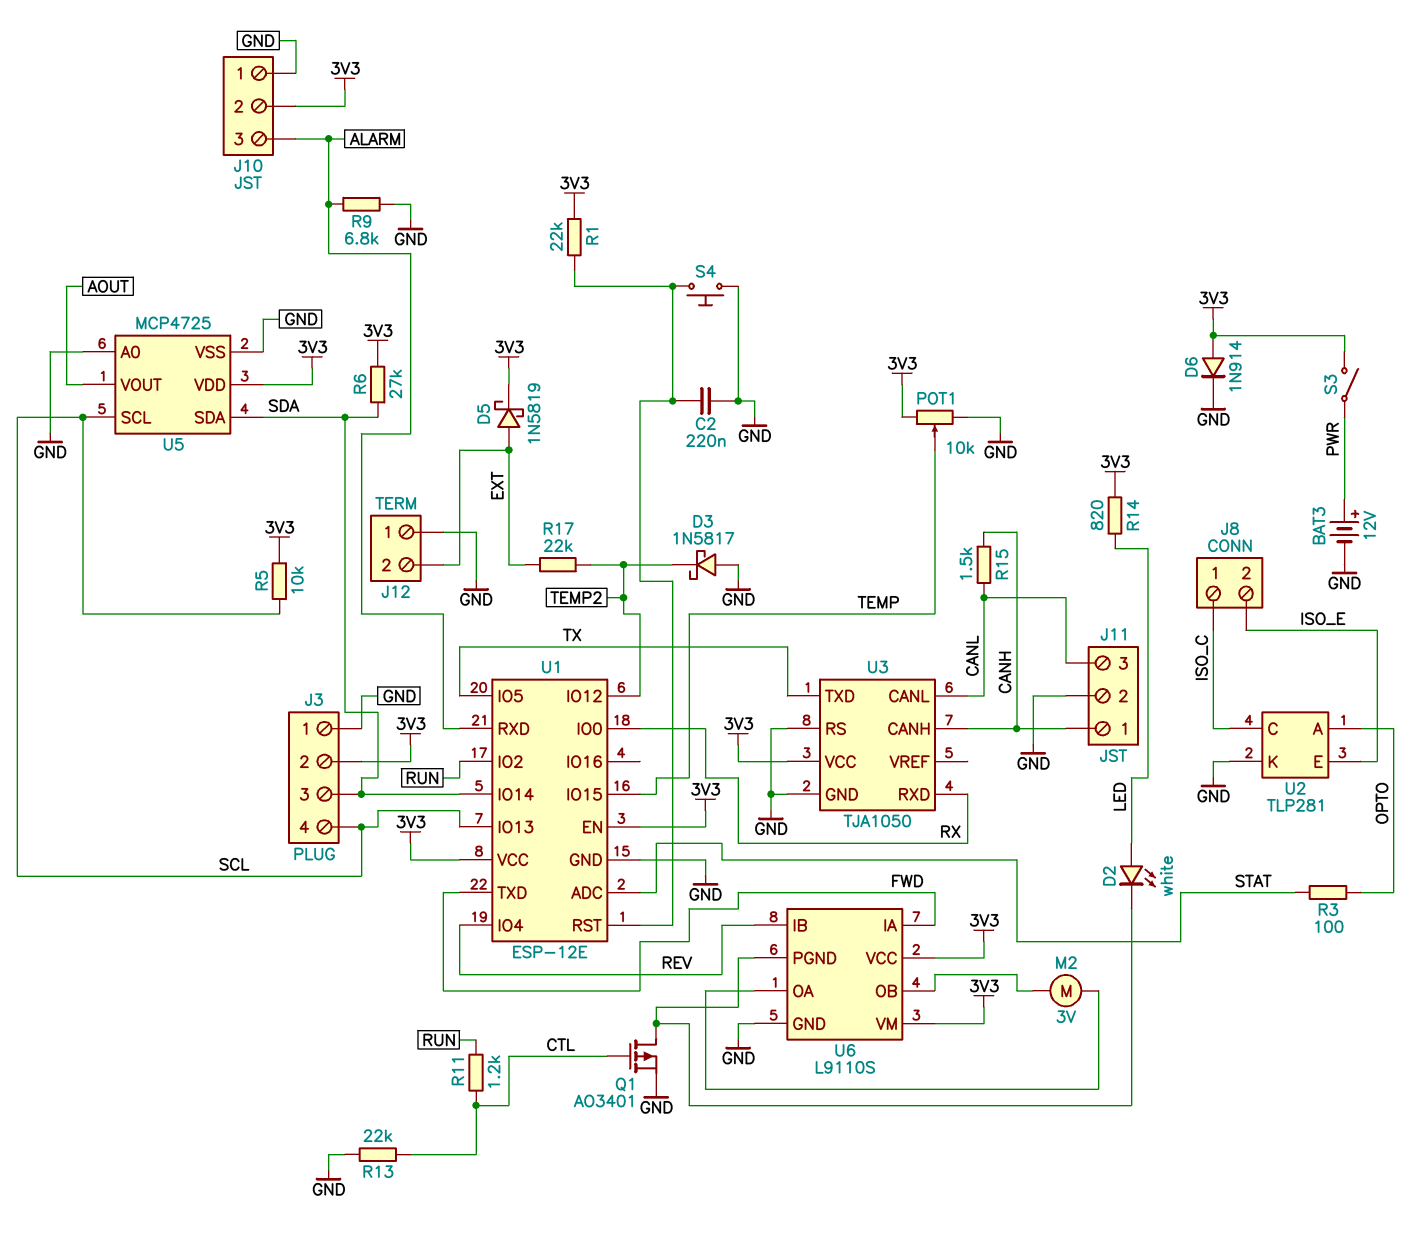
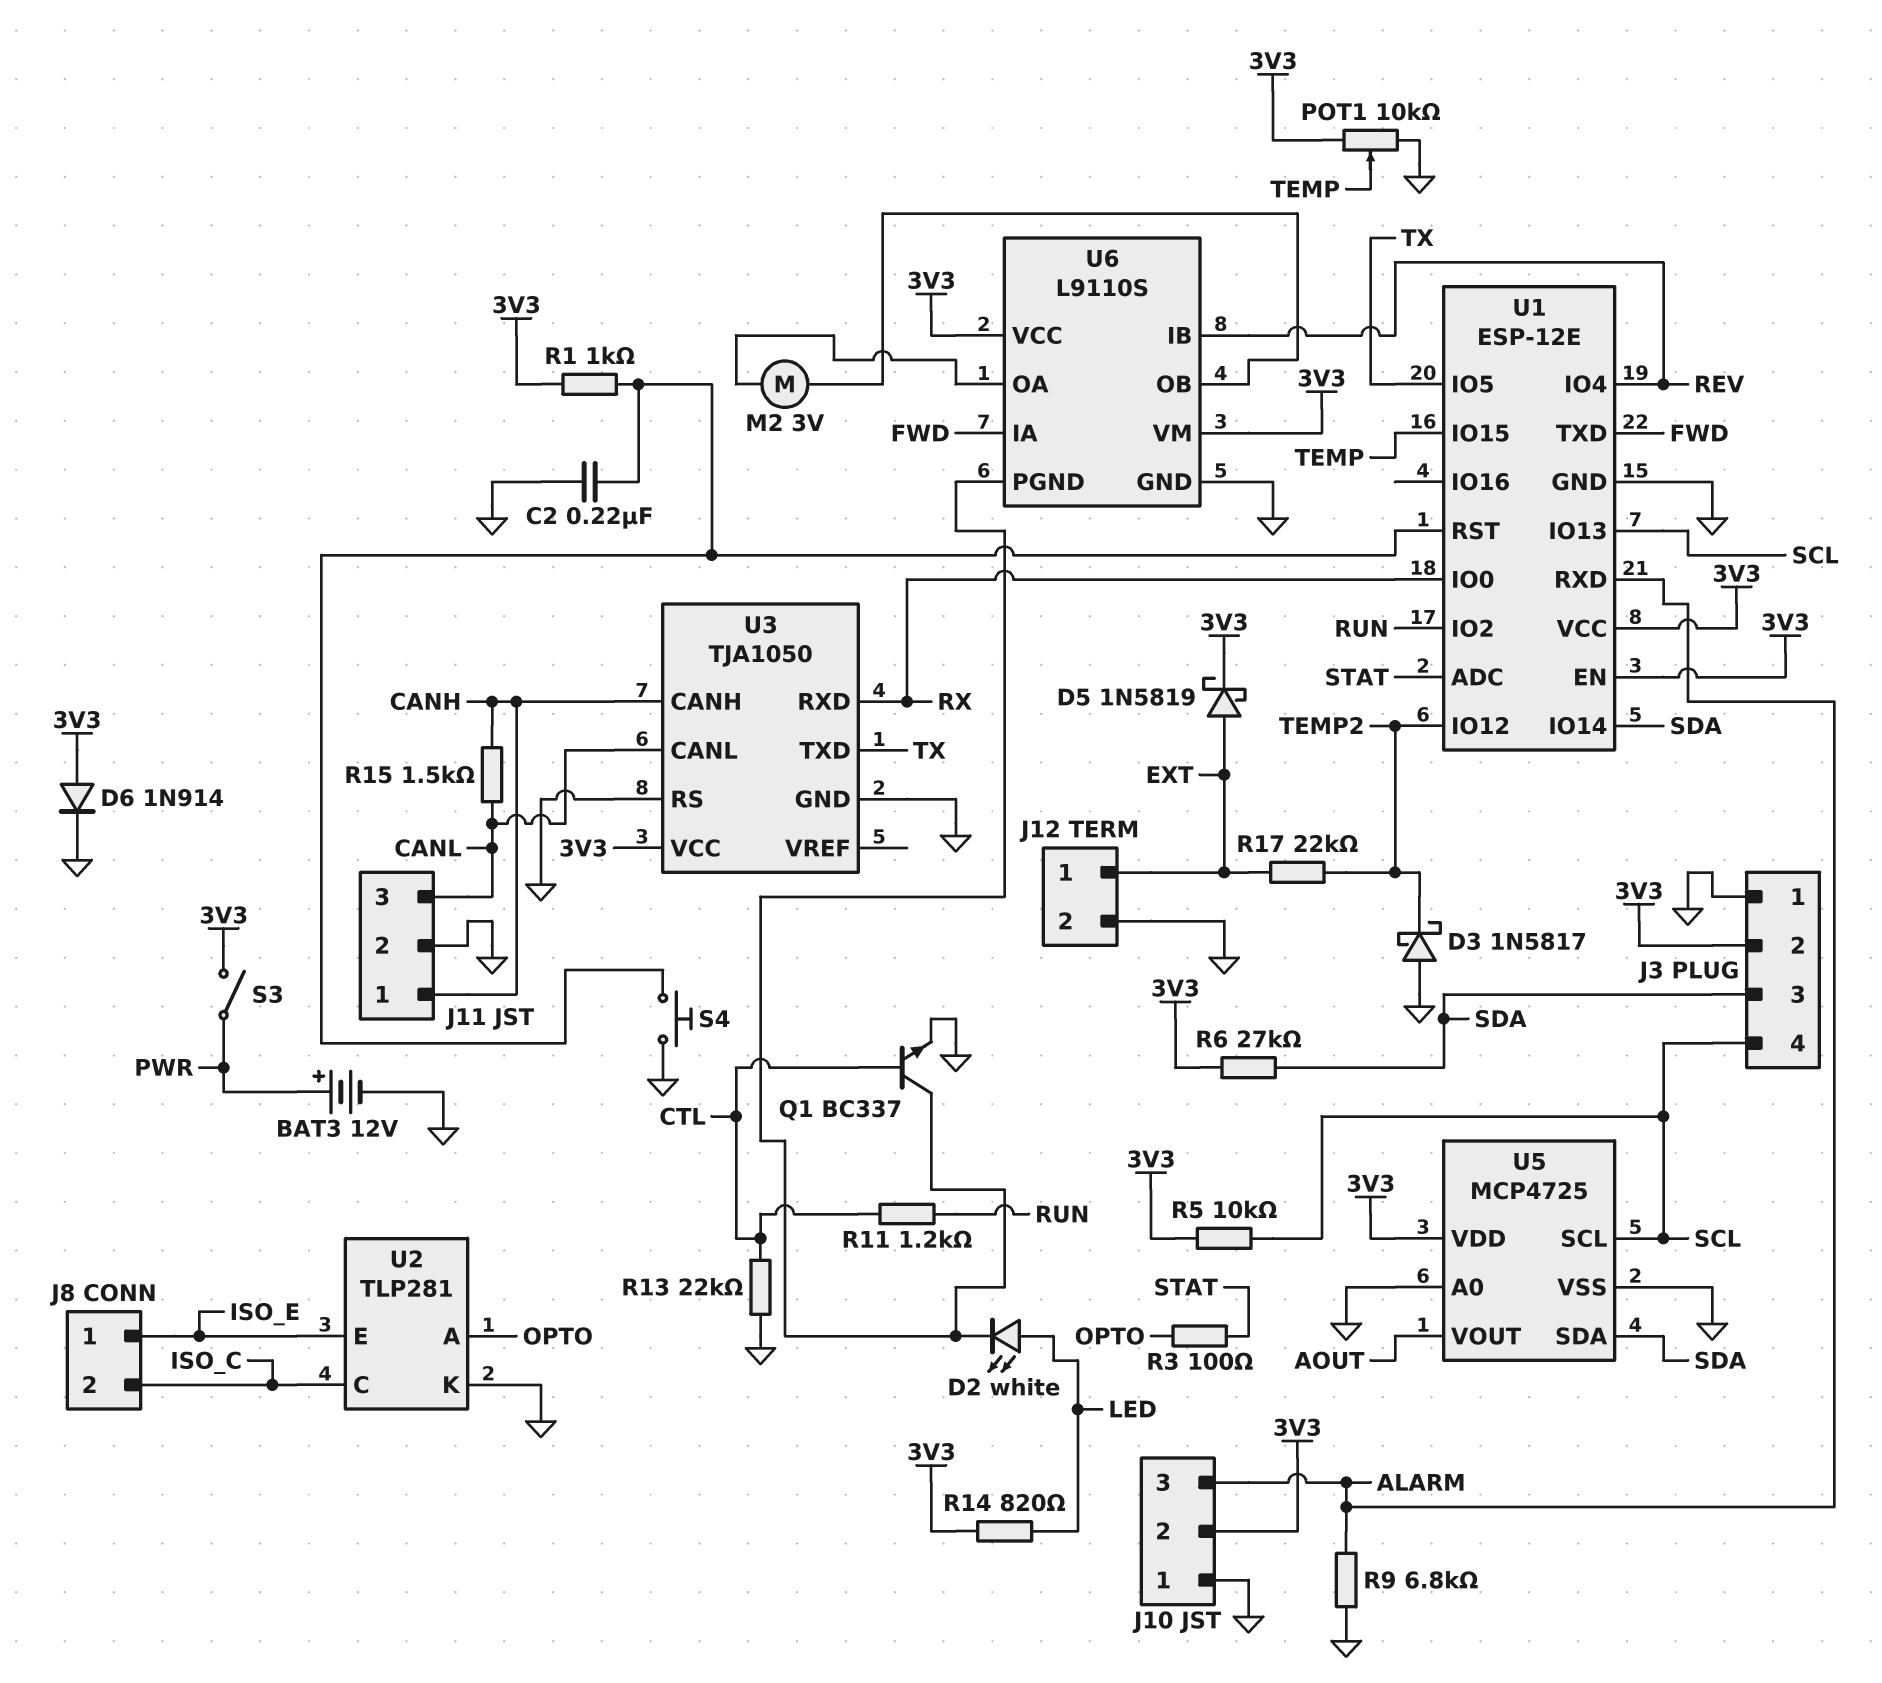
J8 pin 1: ISO_C -> ISO_E
J8 pin 2: ISO_E -> ISO_C
J12 pin 1: GND -> EXT
J12 pin 2: EXT -> GND
Q1: PMOS AO3401 (G CTL, D U6/PGND, S GND) -> NPN BC337 (B CTL, C U6/PGND, E GND)
R1: 22k (3V3, U1/RST) -> 1k (3V3, U1/RST)

